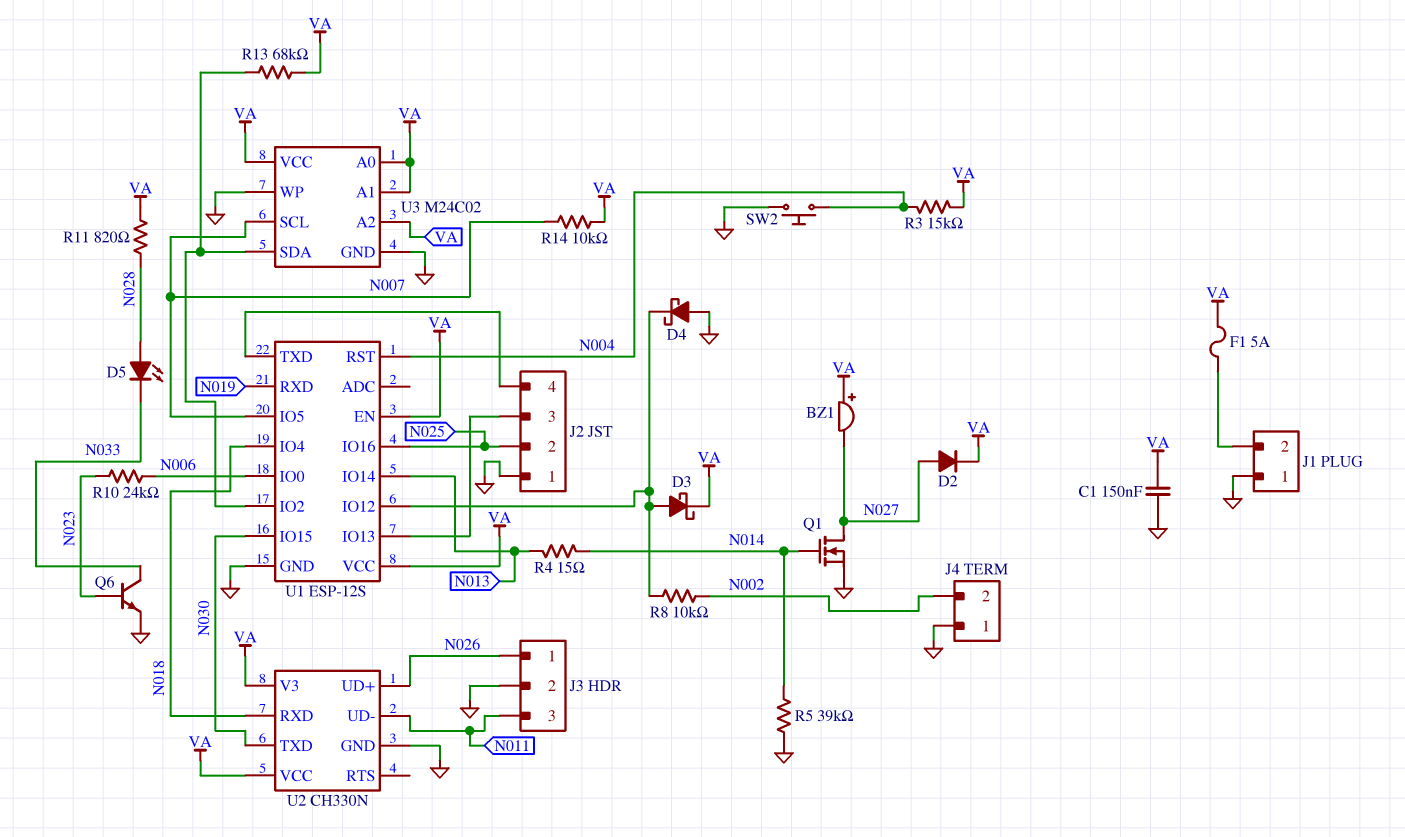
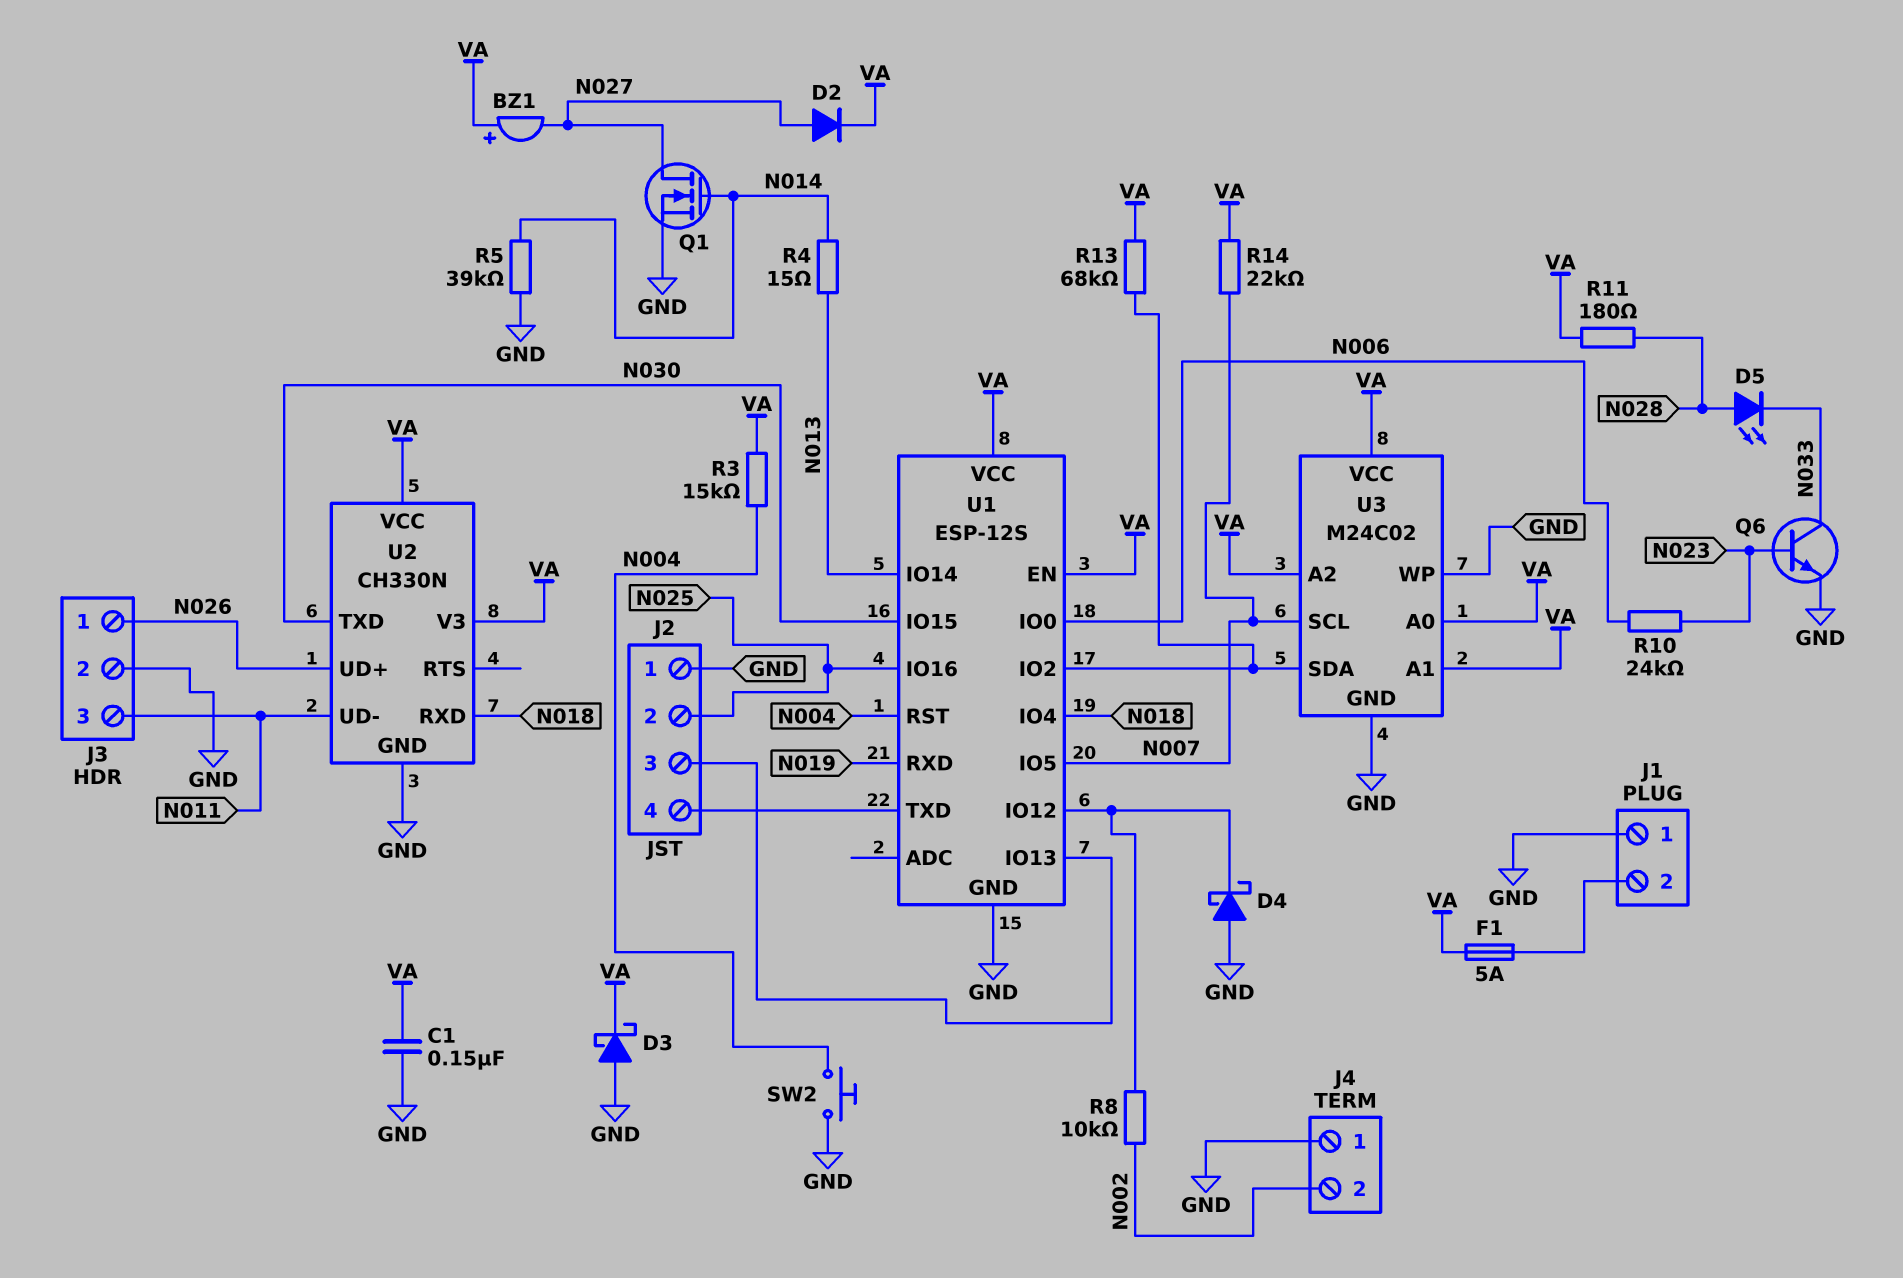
D3: schottky (A U1/IO12, K VA) -> schottky (A GND, K VA)
R11: 820 (N028, VA) -> 180 (N028, VA)
R14: 10k (N007, VA) -> 22k (N007, VA)

